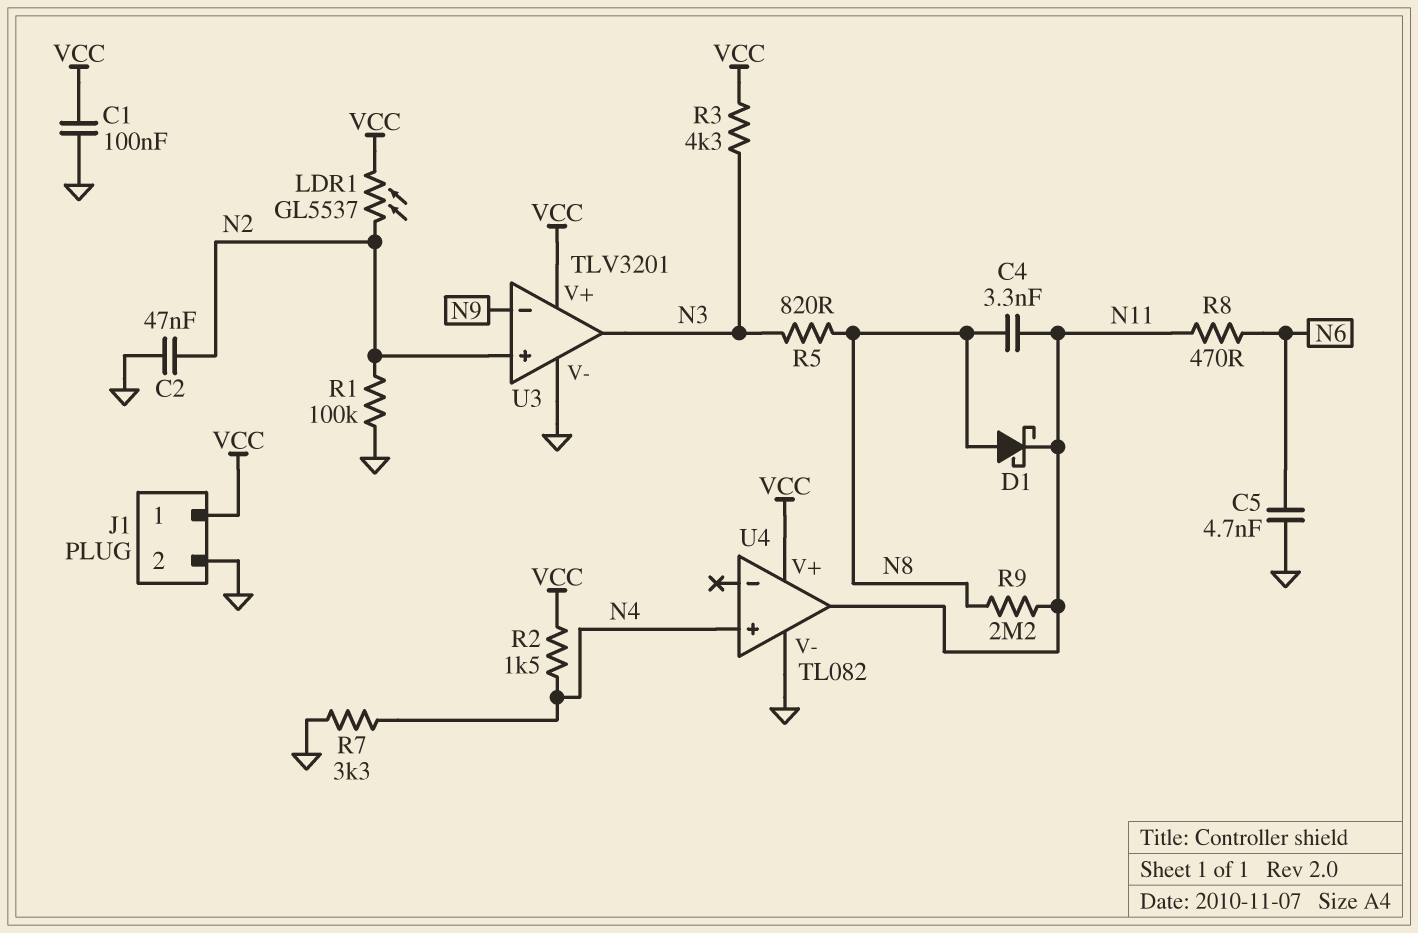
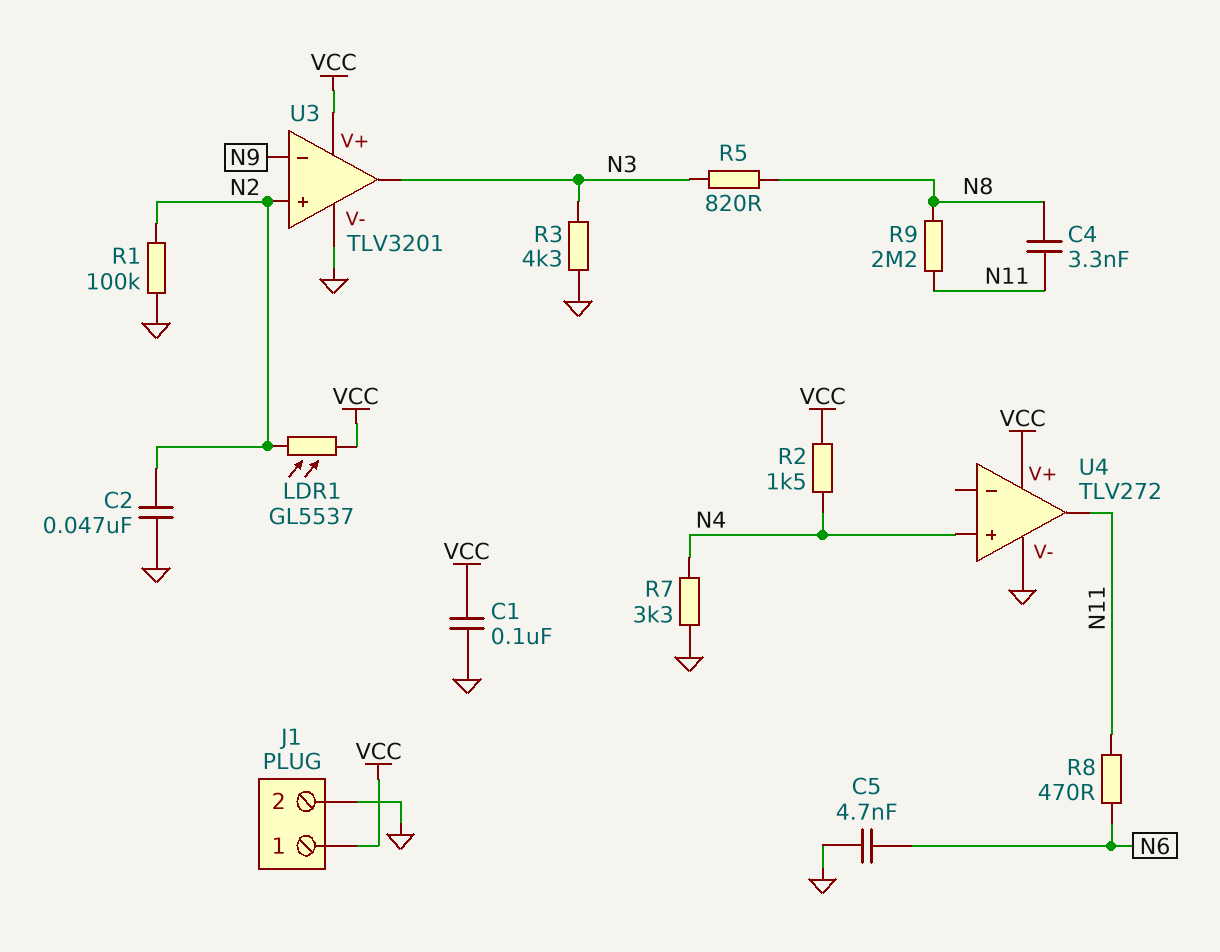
D1: schottky (A N8, K N11) -> none
R3: 4.3k (N3, VCC) -> 4.3k (GND, N3)
U4: TL082 -> TLV272

